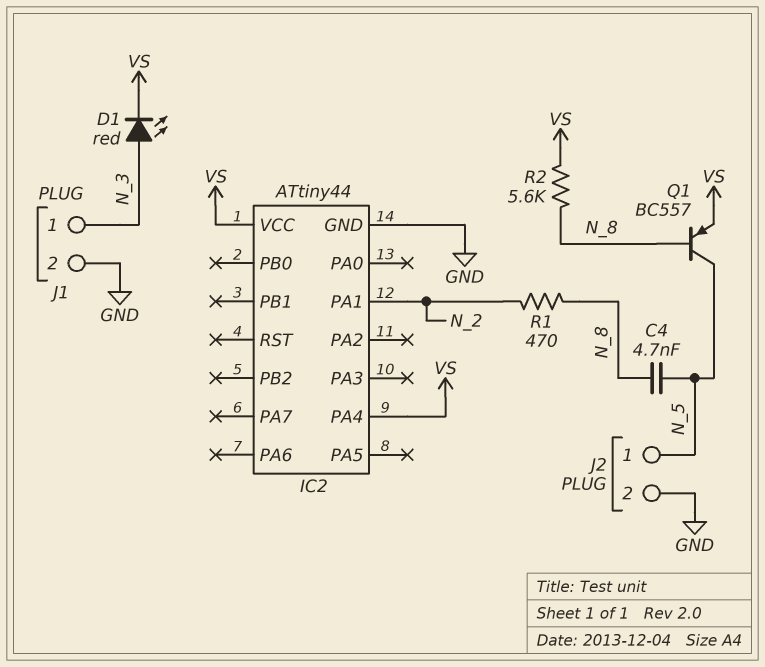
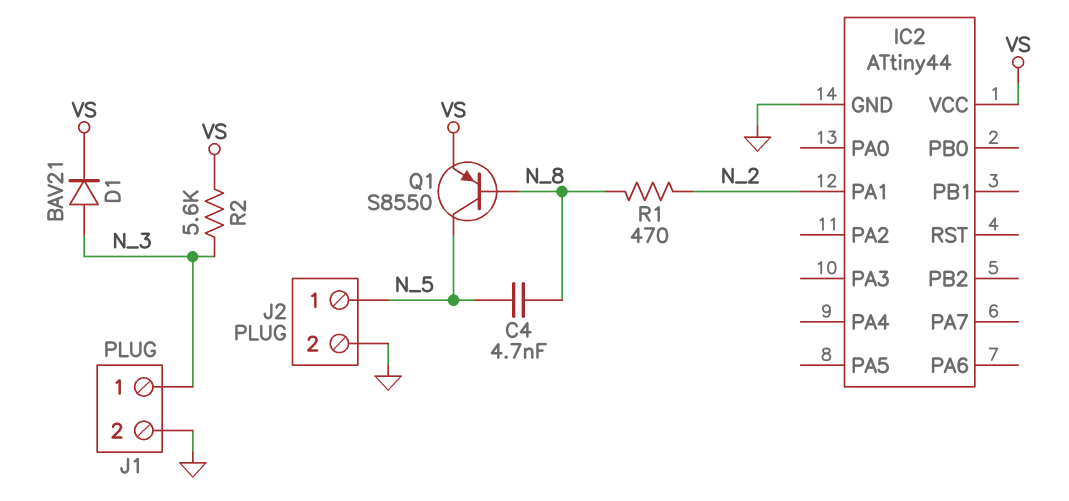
D1: LED red (A N_3, K VS) -> diode BAV21 (A N_3, K VS)
IC2 pin PA4: VS -> none
Q1: PNP BC557 (B N_8, C N_5, E VS) -> PNP S8550 (B N_8, C N_5, E VS)
R2: 5.6k (N_8, VS) -> 5.6k (N_3, VS)

